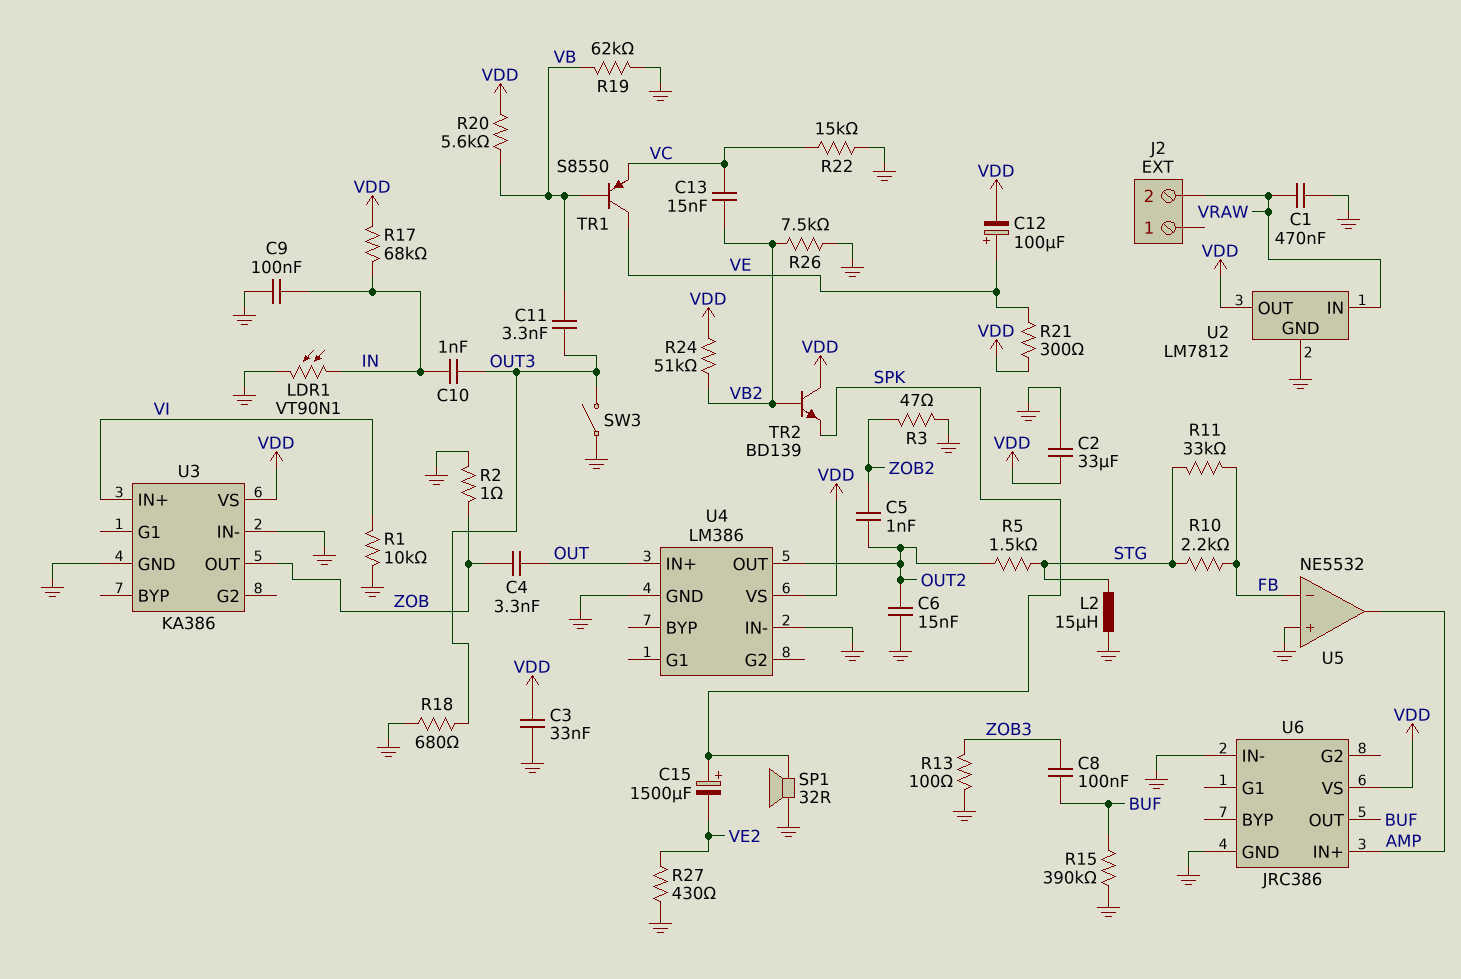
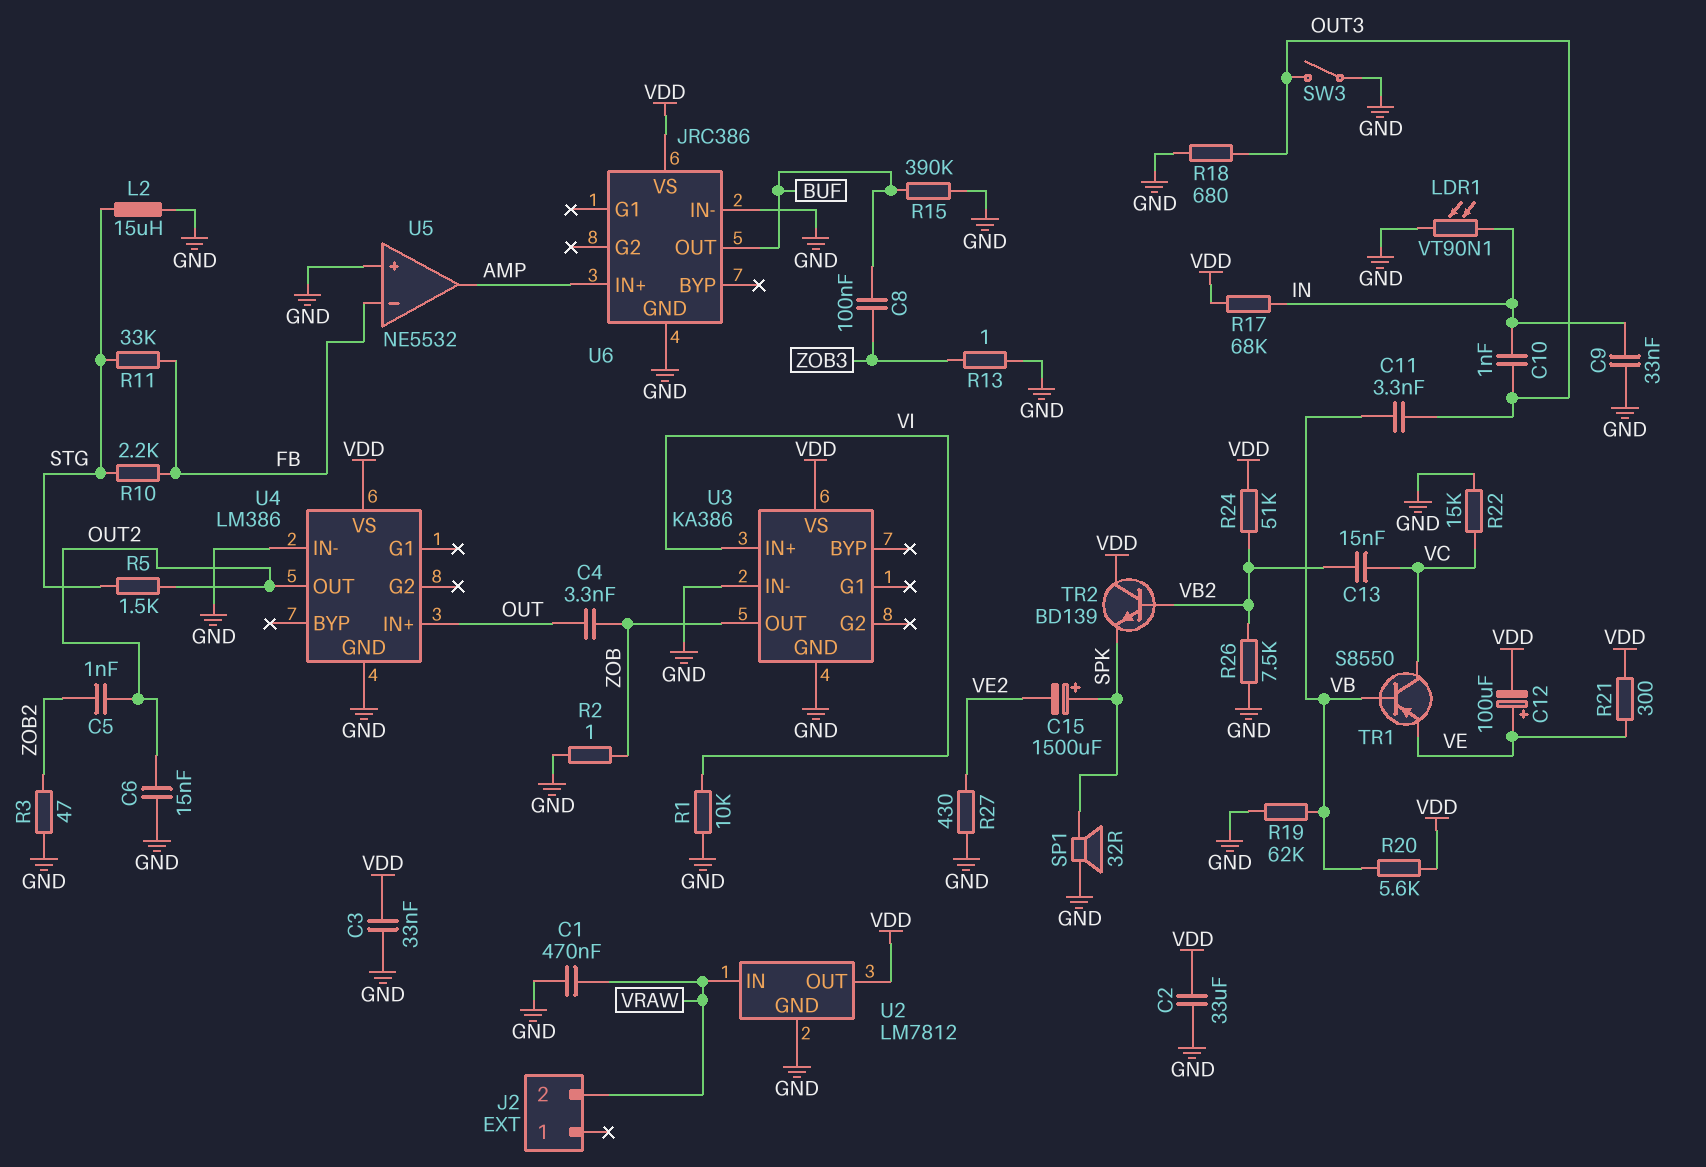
C9: 100nF (GND, IN) -> 33nF (GND, IN)
R13: 100 (GND, ZOB3) -> 1 (GND, ZOB3)
TR1: PNP S8550 (B VB, C VE, E VC) -> PNP S8550 (B VB, C VC, E VE)

